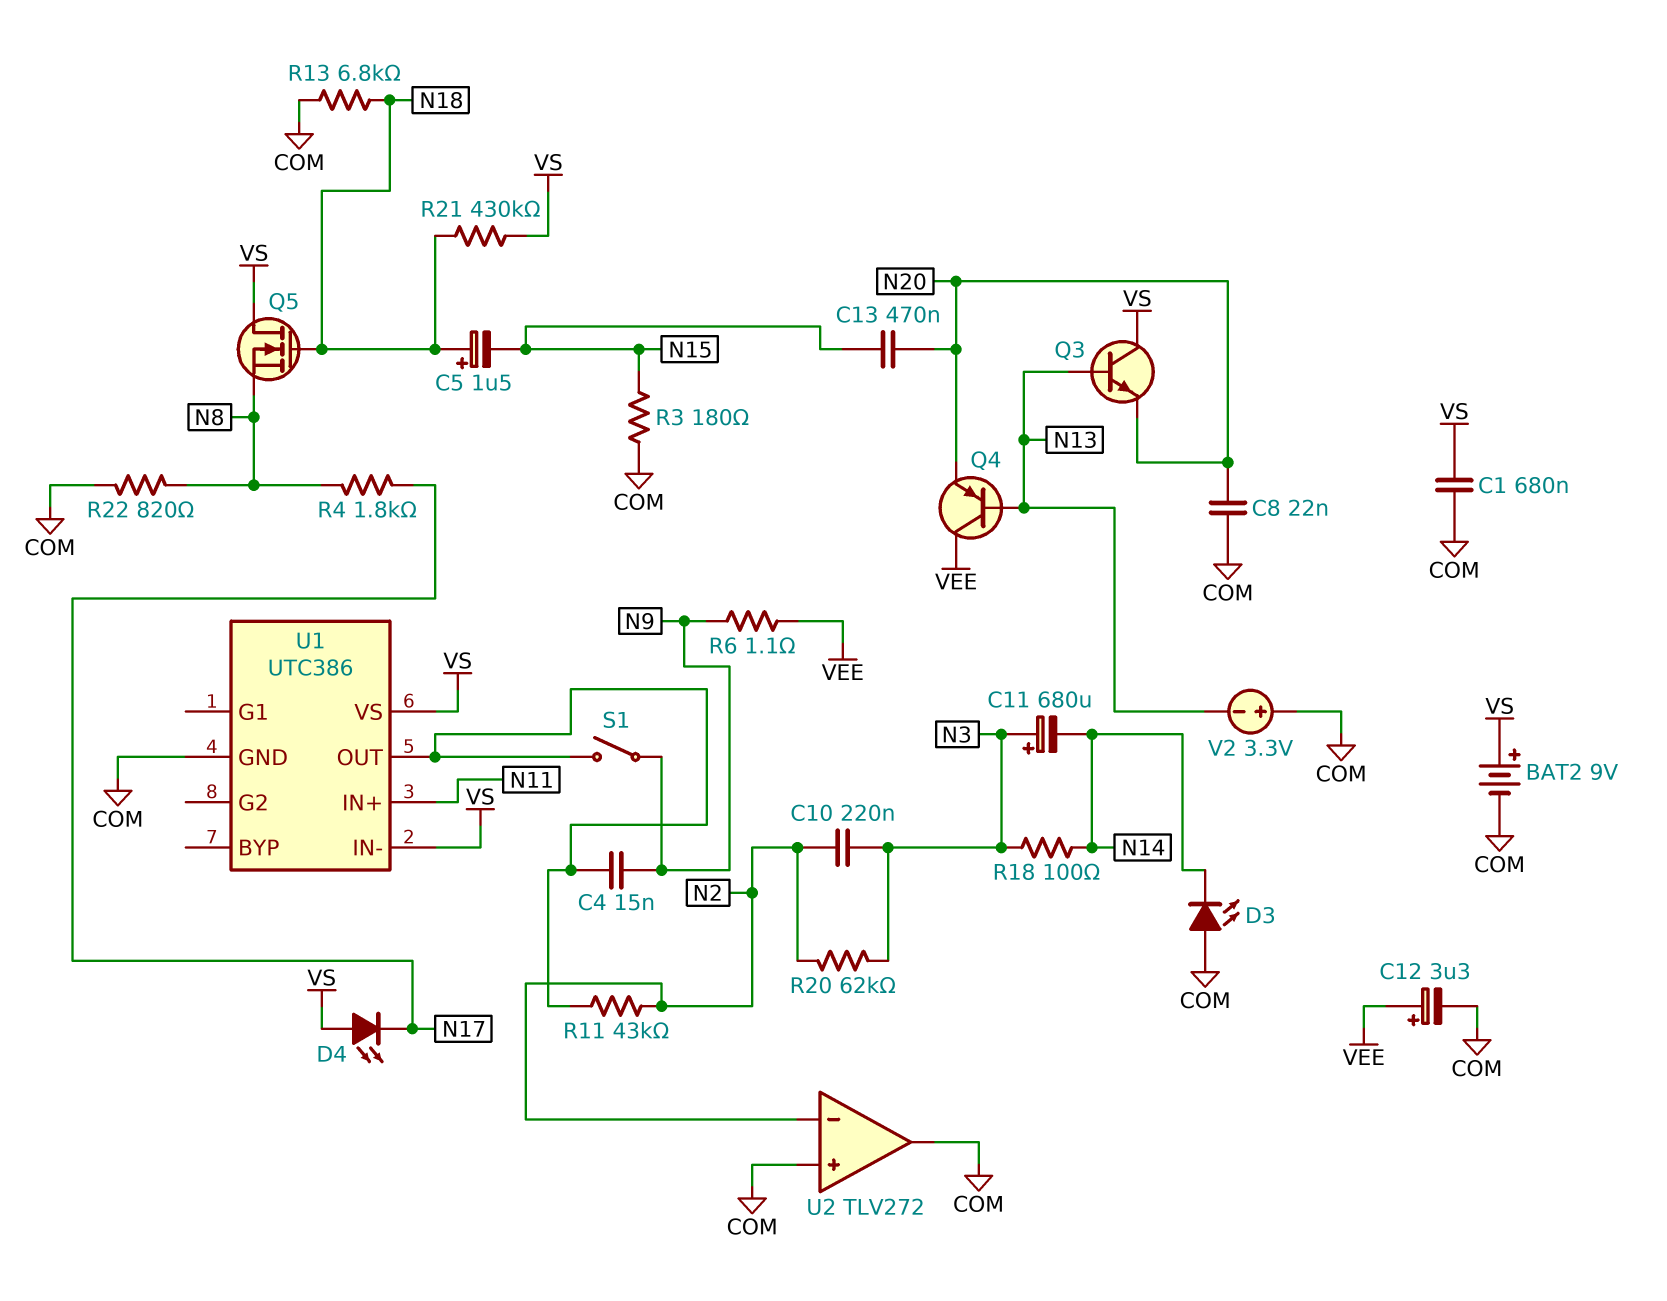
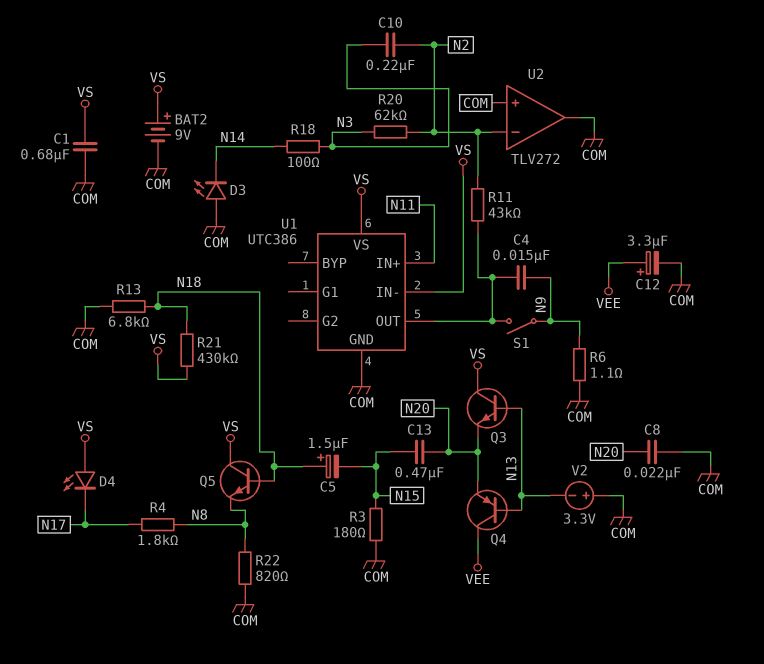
C11: 680uF (plus N3, minus N14) -> none
Q5: NMOS (G N18, D VS, S N8) -> NPN (B N18, C VS, E N8)
R6: 1.1 (N9, VEE) -> 1.1 (COM, N9)

